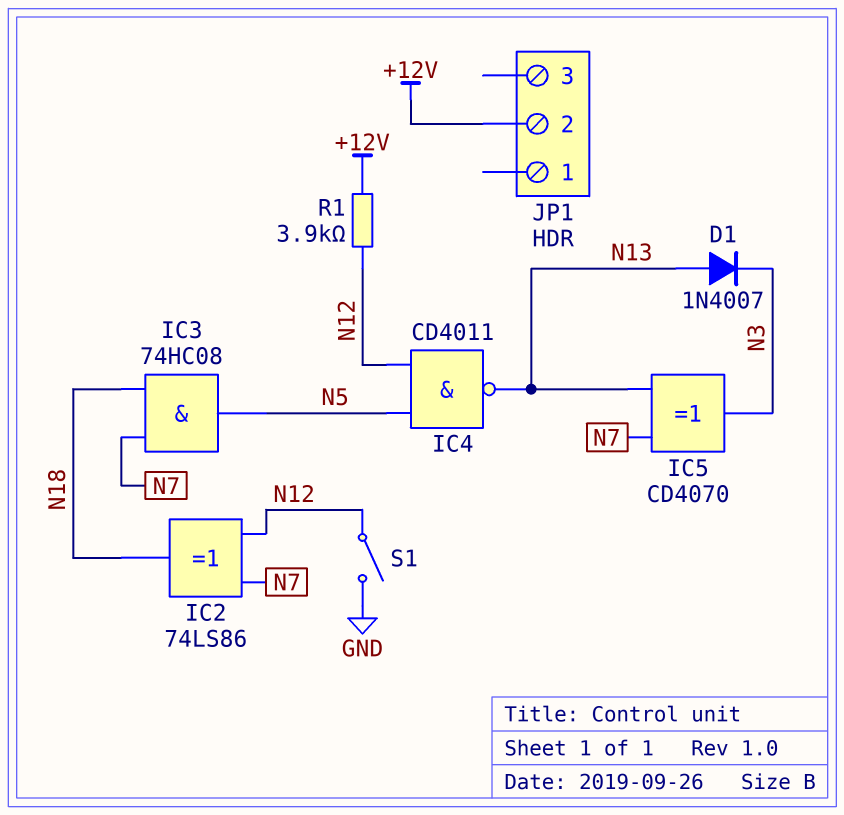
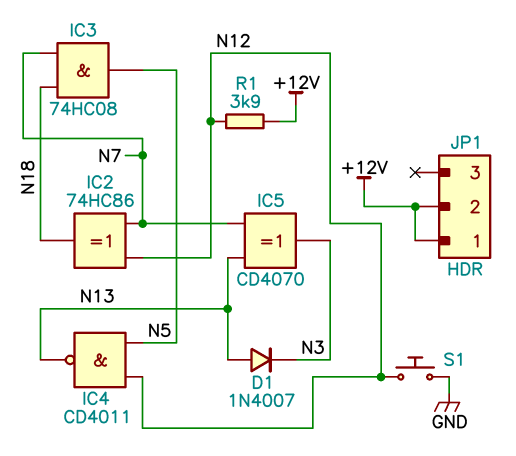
IC2: XOR 74LS86 (in N7, in N12, out N18) -> XOR 74HC86 (in N7, in N12, out N18)
JP1 pin 1: none -> +12V
S1: switch (GND, N12) -> button (GND, N12)

